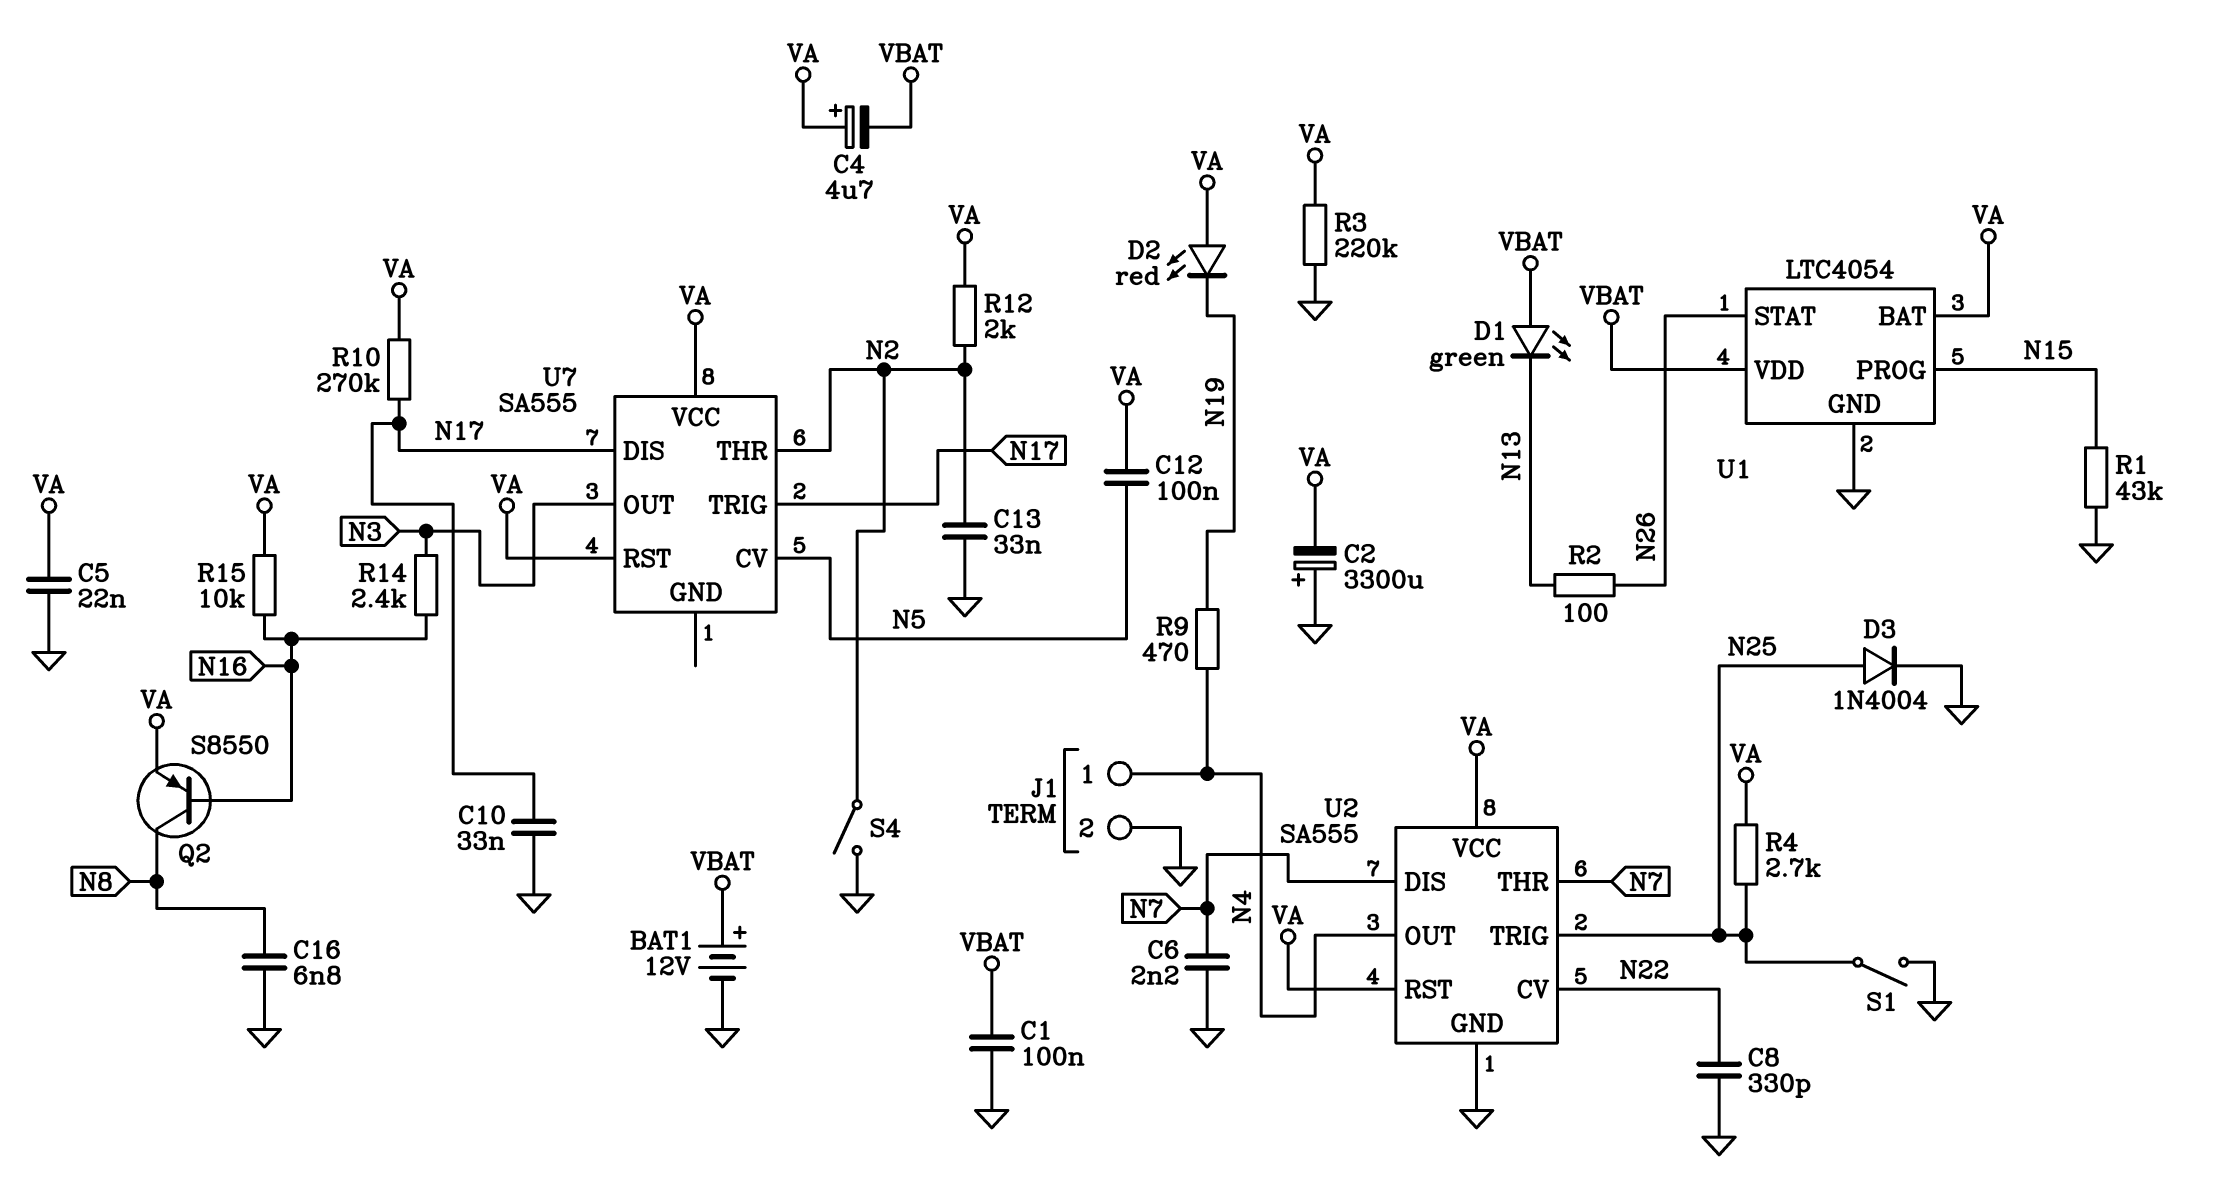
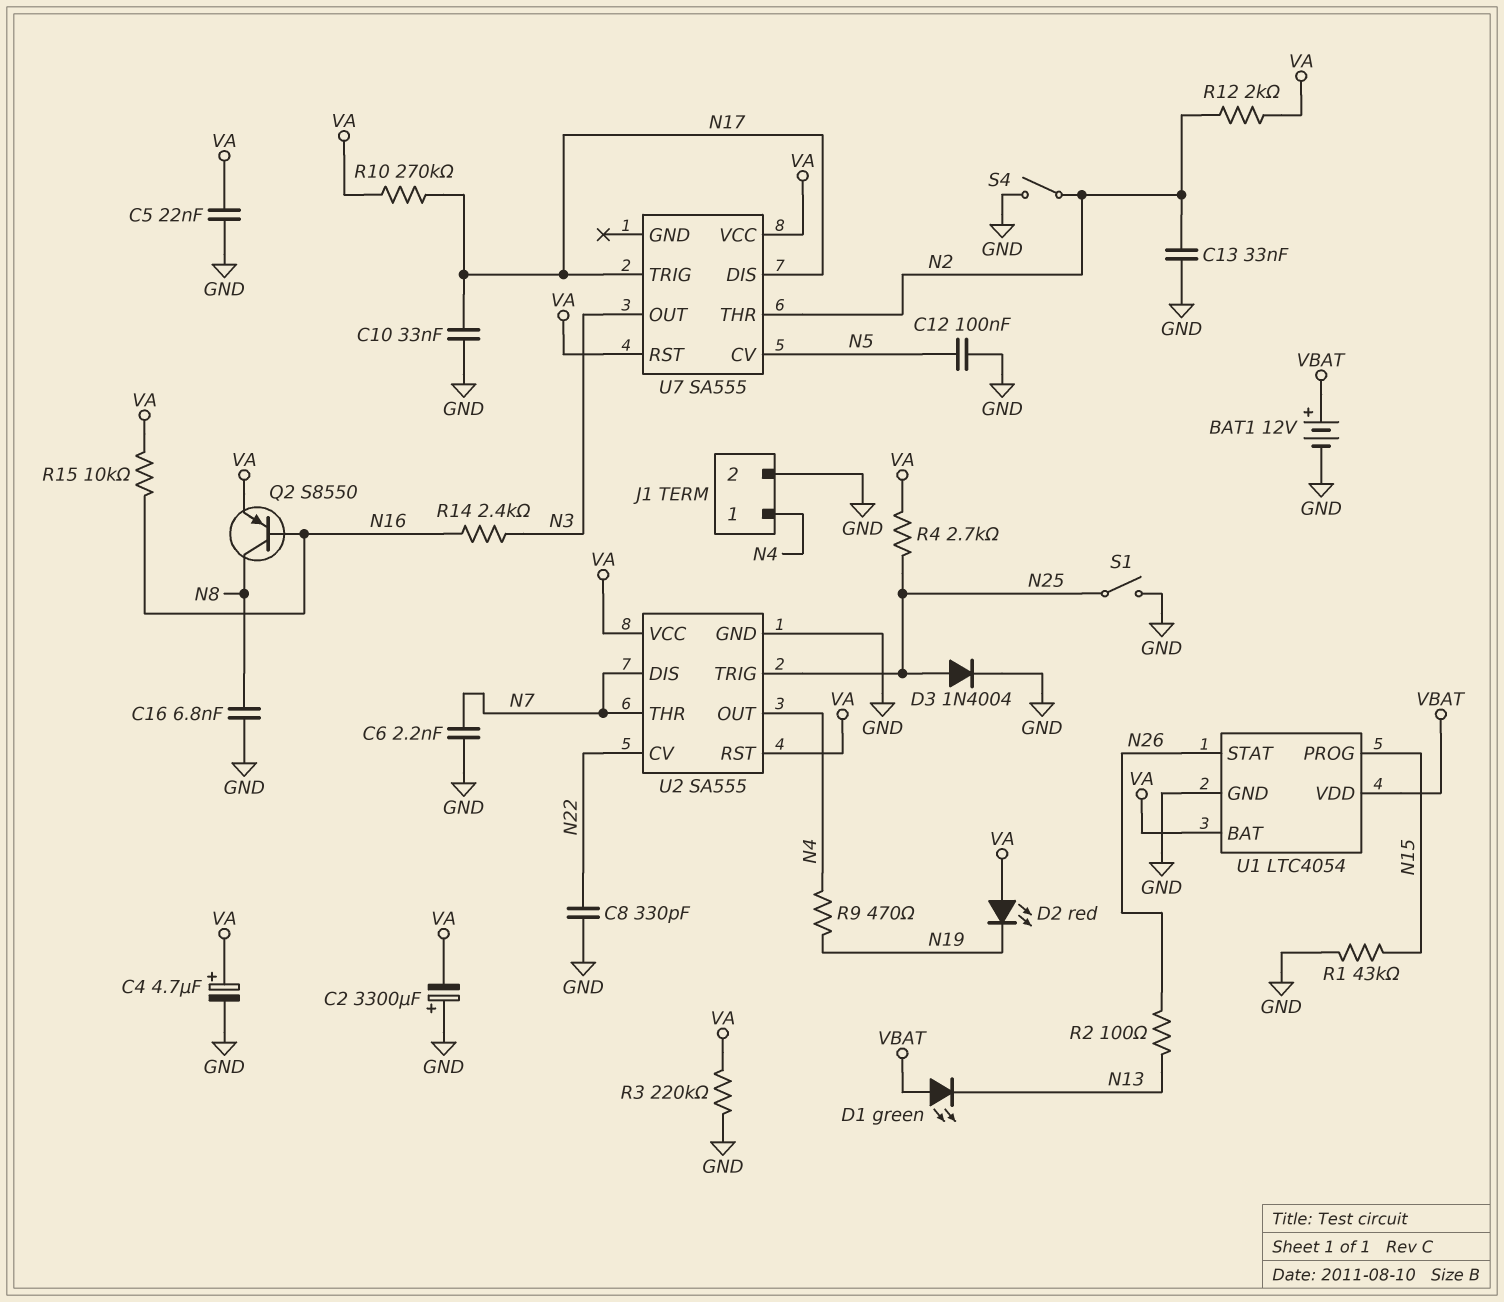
C1: 100nF (GND, VBAT) -> none
C4: 4.7uF (plus VA, minus VBAT) -> 4.7uF (plus VA, minus GND)
C12: 100nF (N5, VA) -> 100nF (GND, N5)

